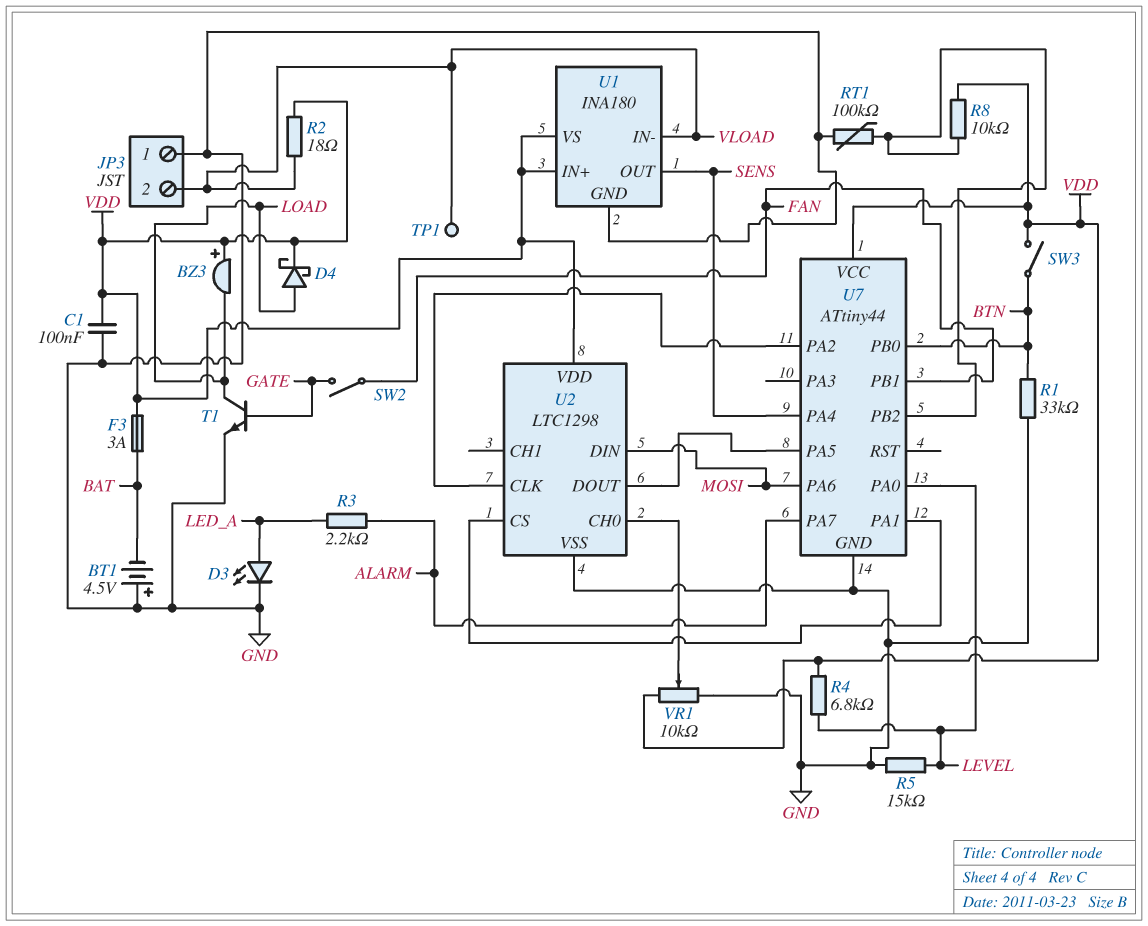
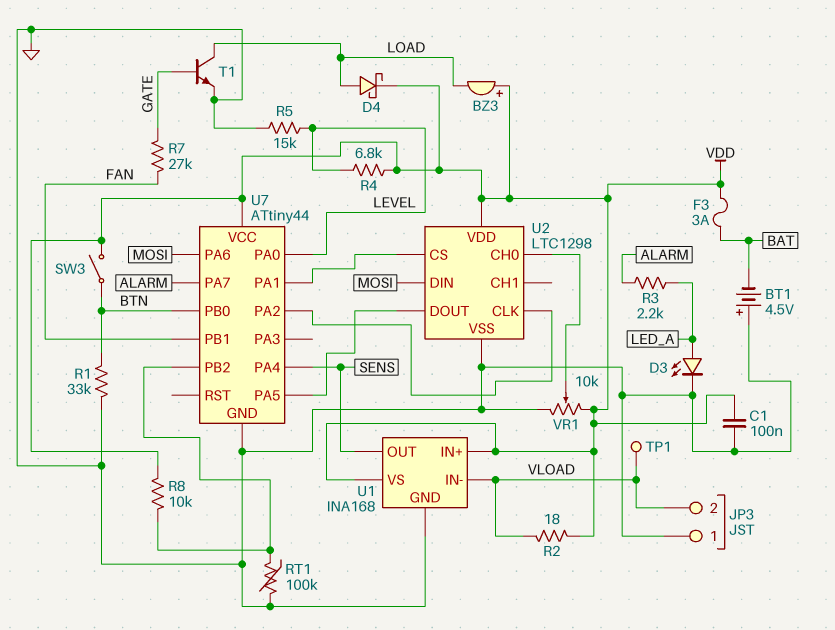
R7: none -> 27k (FAN, GATE)
SW2: switch (FAN, GATE) -> none
U1: INA180 -> INA168

